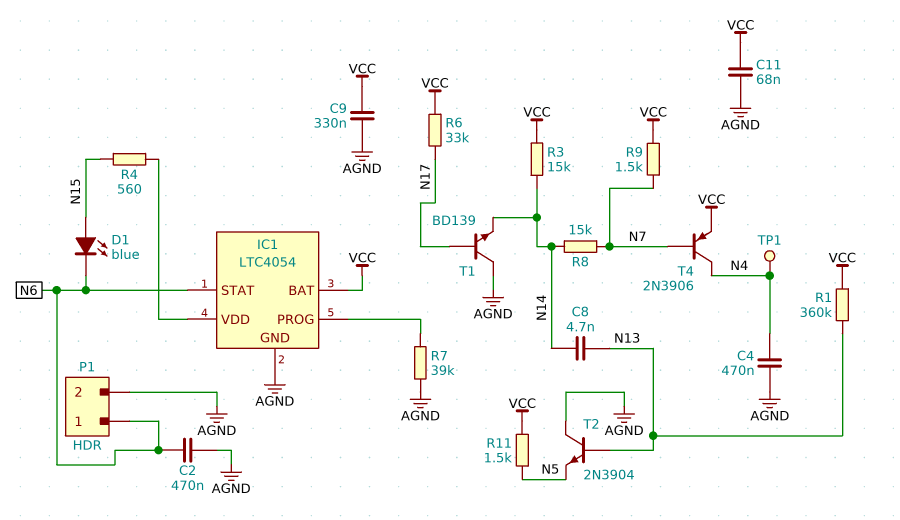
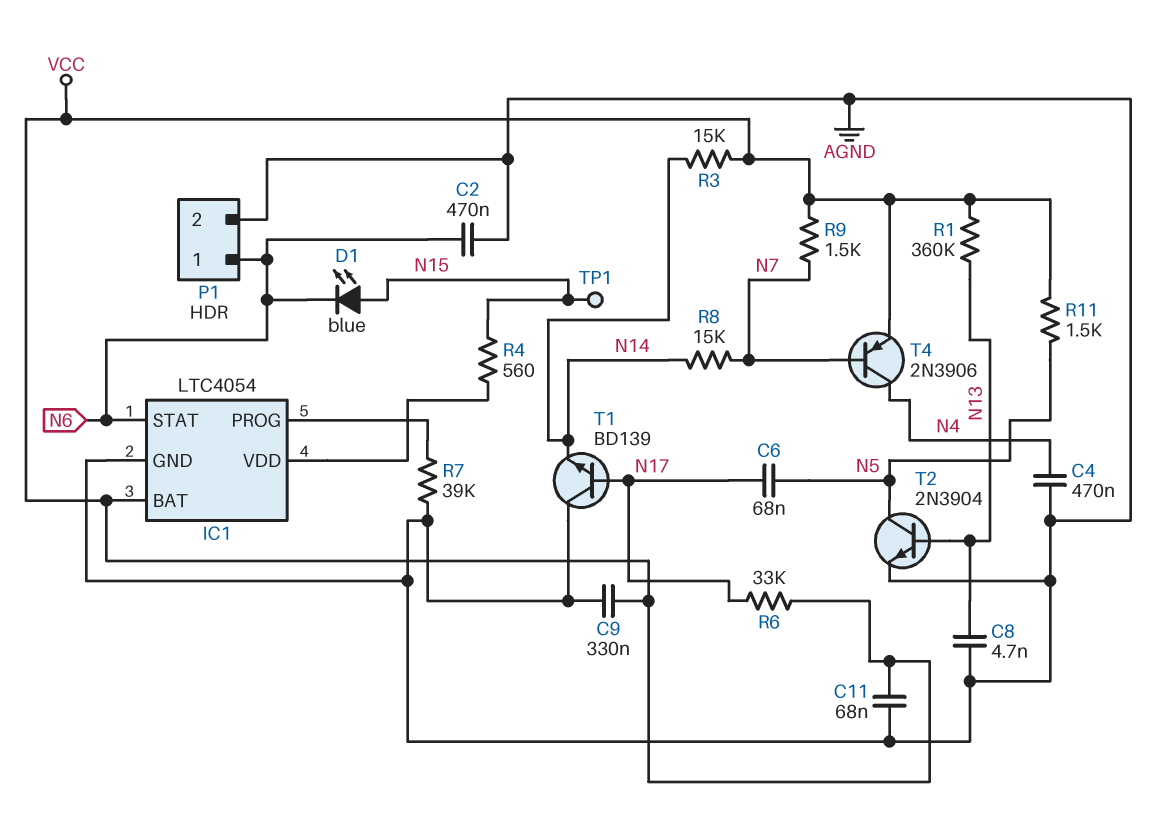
C6: none -> 68nF (N5, N17)
C8: 4.7nF (N13, N14) -> 4.7nF (AGND, N13)
T2: NPN 2N3904 (B N13, C AGND, E N5) -> NPN 2N3904 (B N13, C N5, E AGND)
TP1: test point (N4) -> test point (N15)

